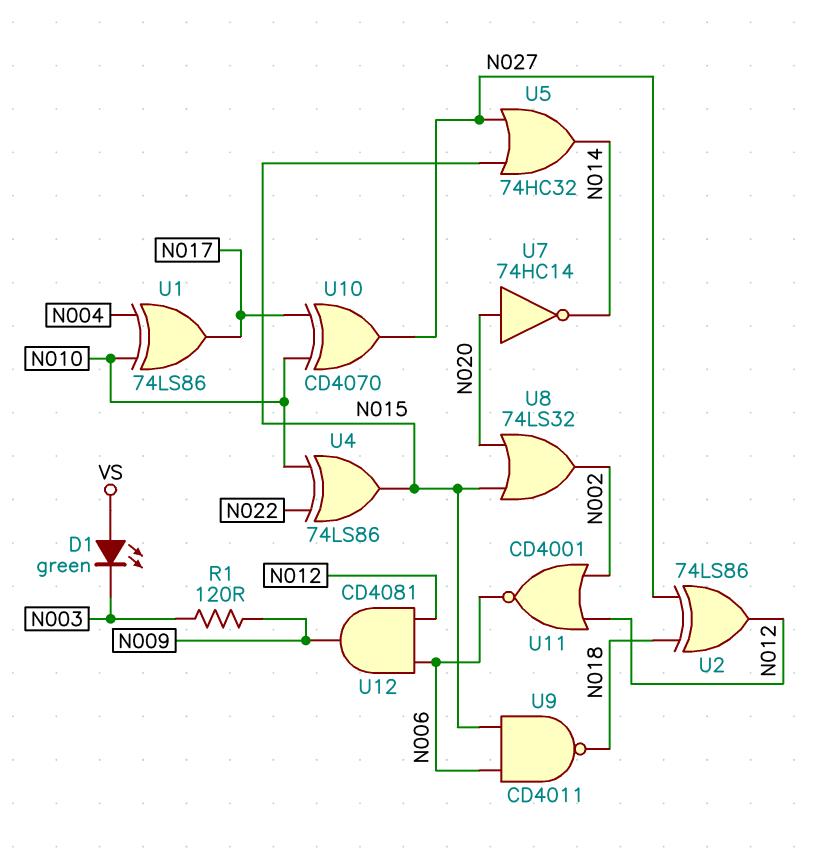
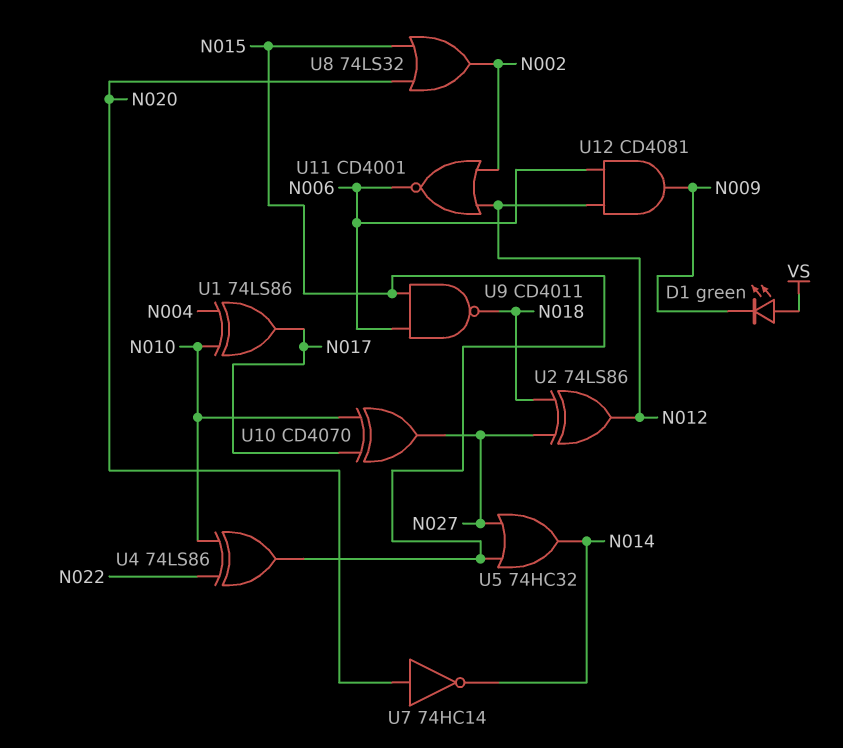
D1: LED green (A VS, K N003) -> LED green (A VS, K N009)
R1: 120 (N003, N009) -> none

